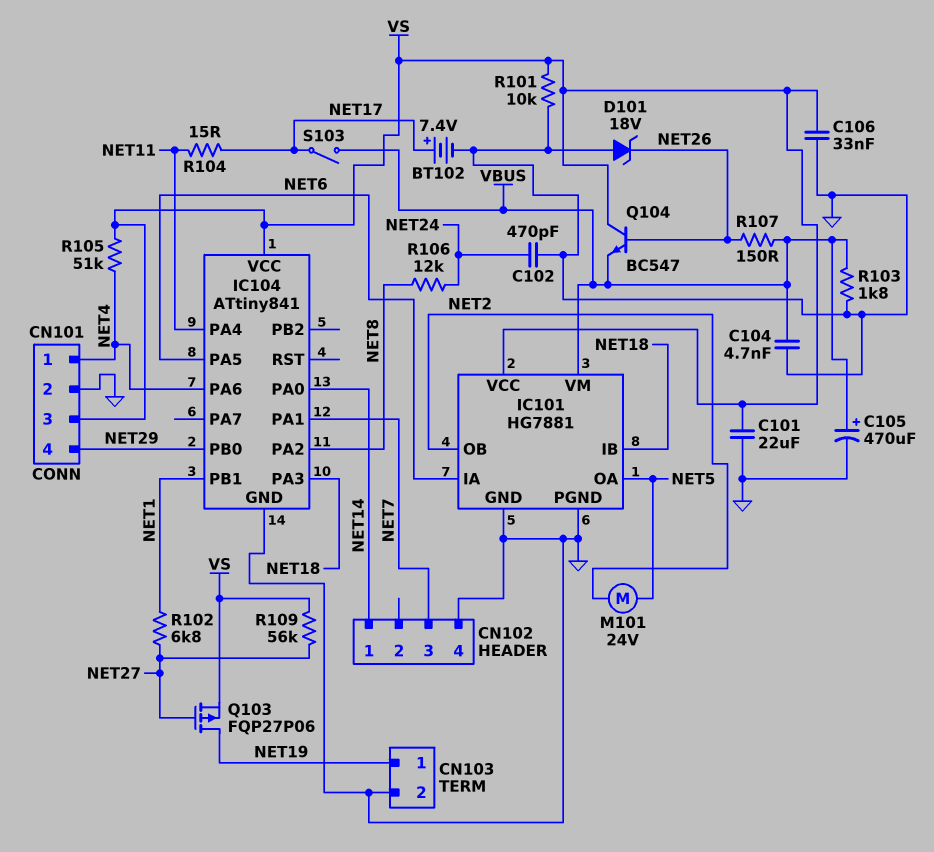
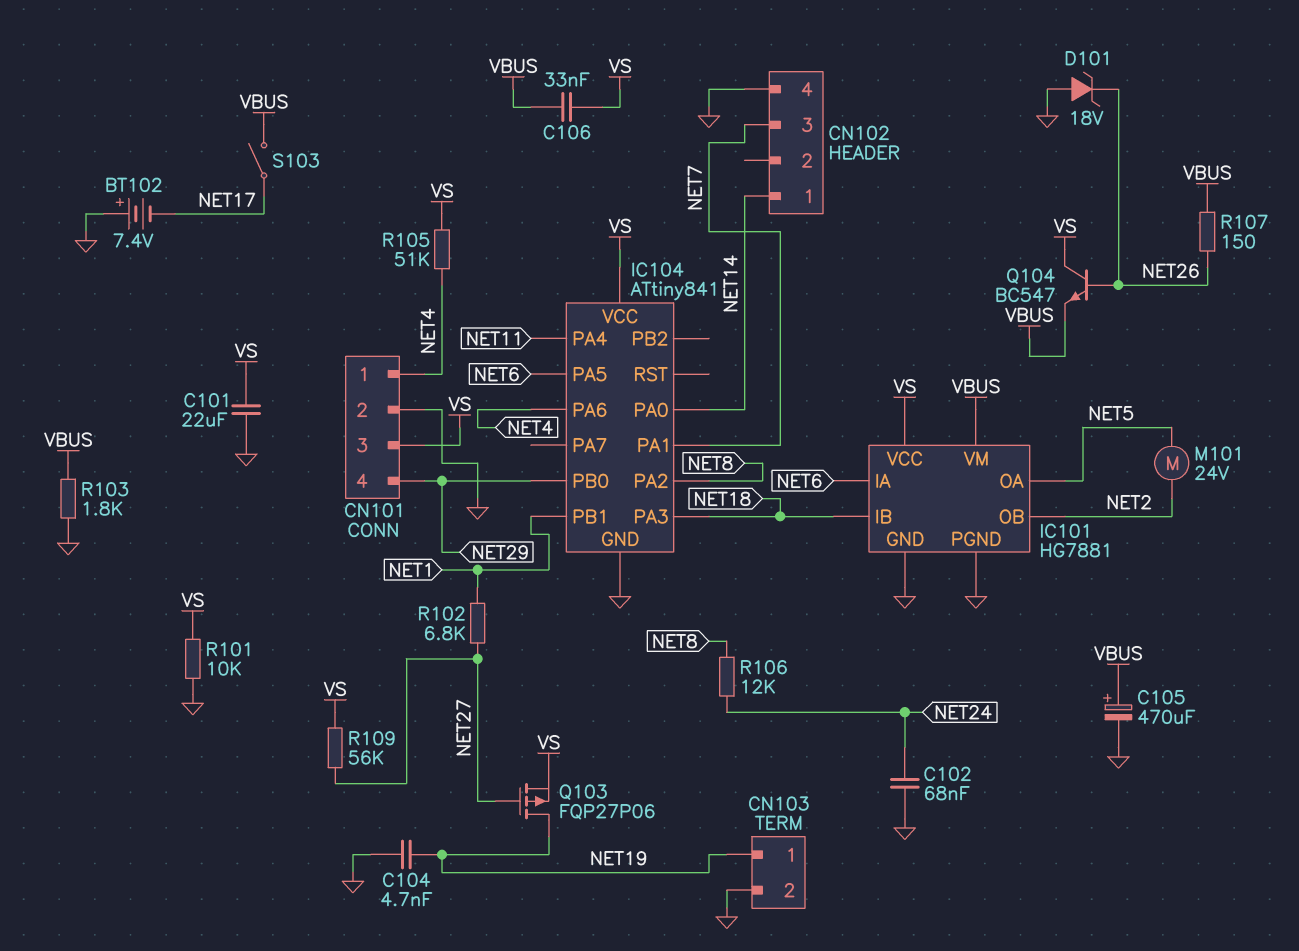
BT102: 7.4V (plus NET17, minus GND) -> 7.4V (plus GND, minus NET17)
C102: 470pF (GND, NET24) -> 68nF (GND, NET24)
C104: 4.7nF (GND, VBUS) -> 4.7nF (GND, NET19)
C106: 33nF (GND, VS) -> 33nF (VBUS, VS)
R104: 15 (NET11, NET17) -> none

